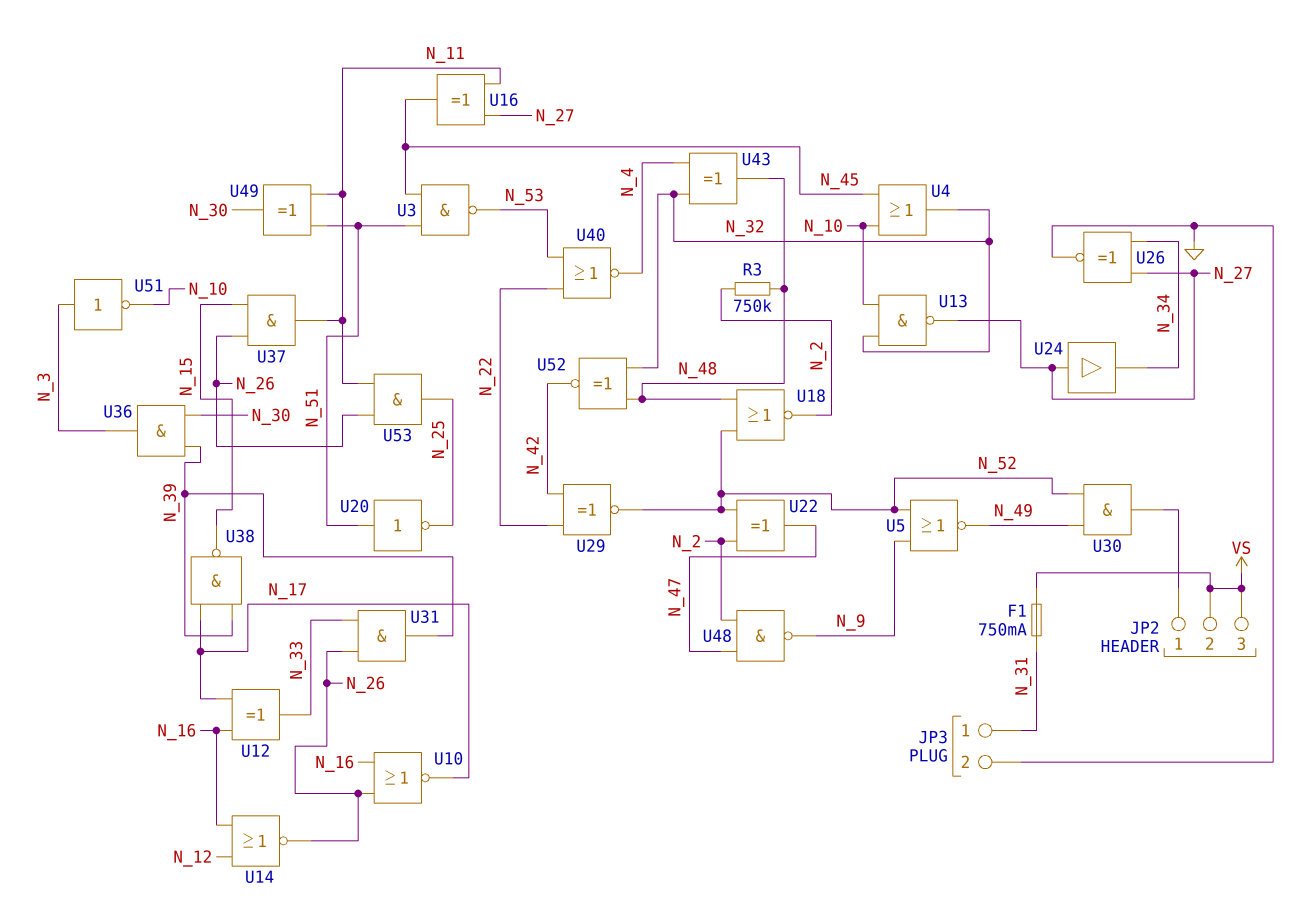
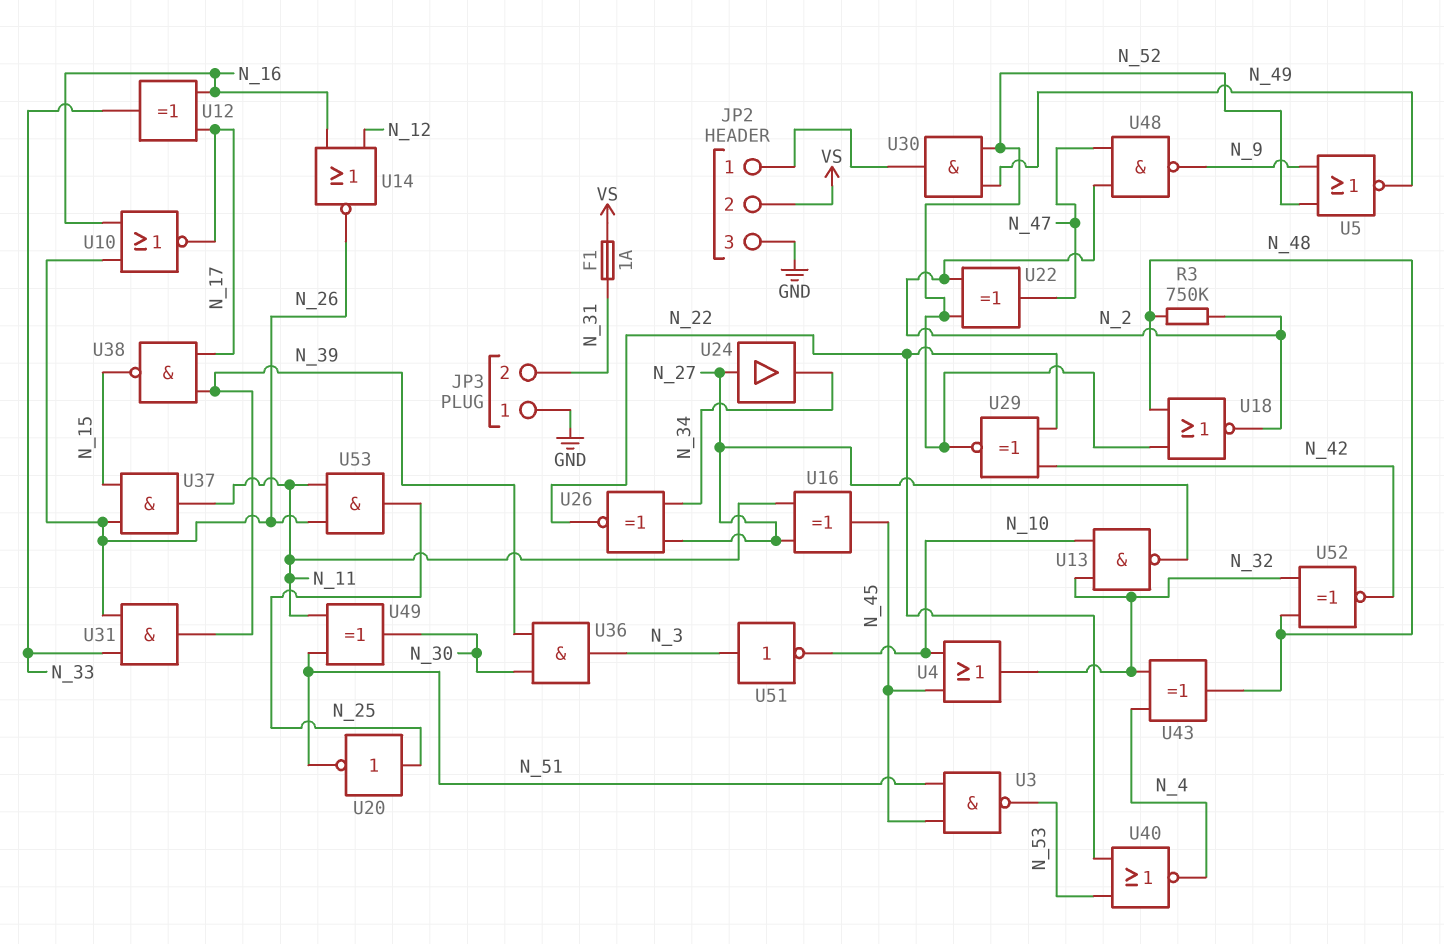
F1: 750mA (N_31, VS) -> 1A (N_31, VS)
JP2 pin 3: VS -> GND
JP3 pin 1: N_31 -> GND
JP3 pin 2: GND -> N_31
U20: NOT (in N_51, out N_25) -> NOT (in N_25, out N_51)
U26: XNOR (in N_27, in N_34, out GND) -> XNOR (in N_27, in N_34, out N_22)

